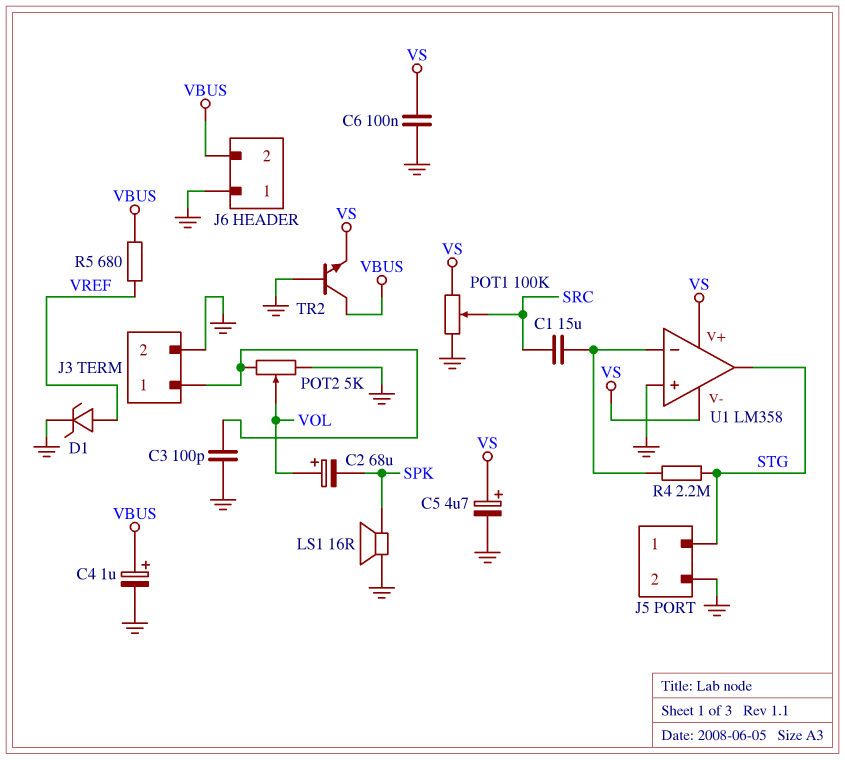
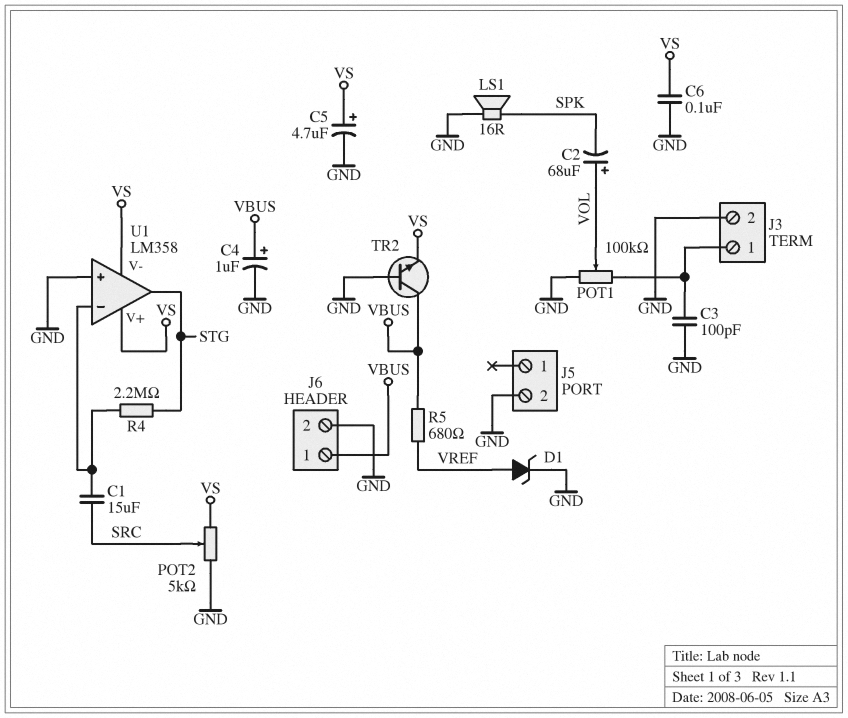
J5 pin 1: STG -> none
J6 pin 1: GND -> VBUS
J6 pin 2: VBUS -> GND
POT1: 100k (GND, VS, wiper SRC) -> 100k (GND, J3/1, wiper VOL)
POT2: 5k (GND, J3/1, wiper VOL) -> 5k (GND, VS, wiper SRC)

